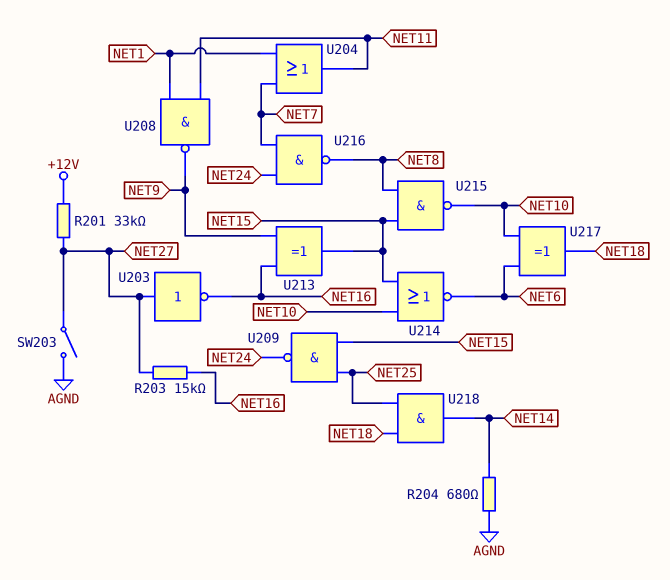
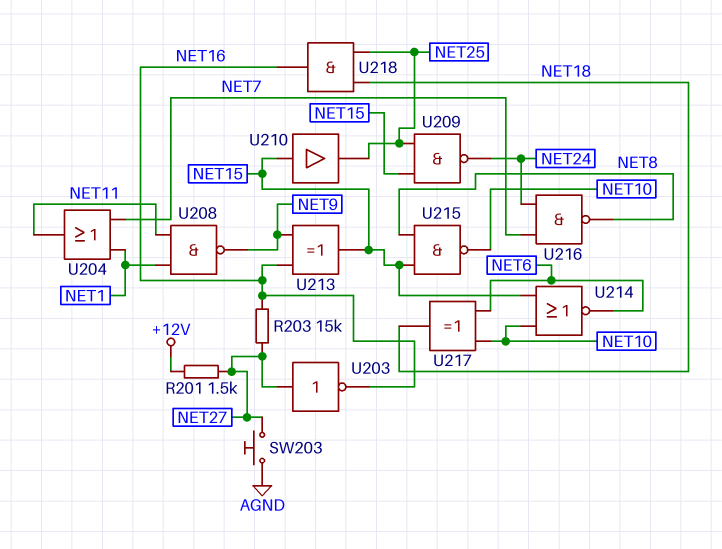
R201: 33k (+12V, NET27) -> 1.5k (+12V, NET27)
R204: 680 (AGND, NET14) -> none
SW203: switch (AGND, NET27) -> button (AGND, NET27)
U210: none -> buffer (in NET15, out NET25)
U218: AND (in NET18, in NET25, out NET14) -> AND (in NET18, in NET25, out NET16)

